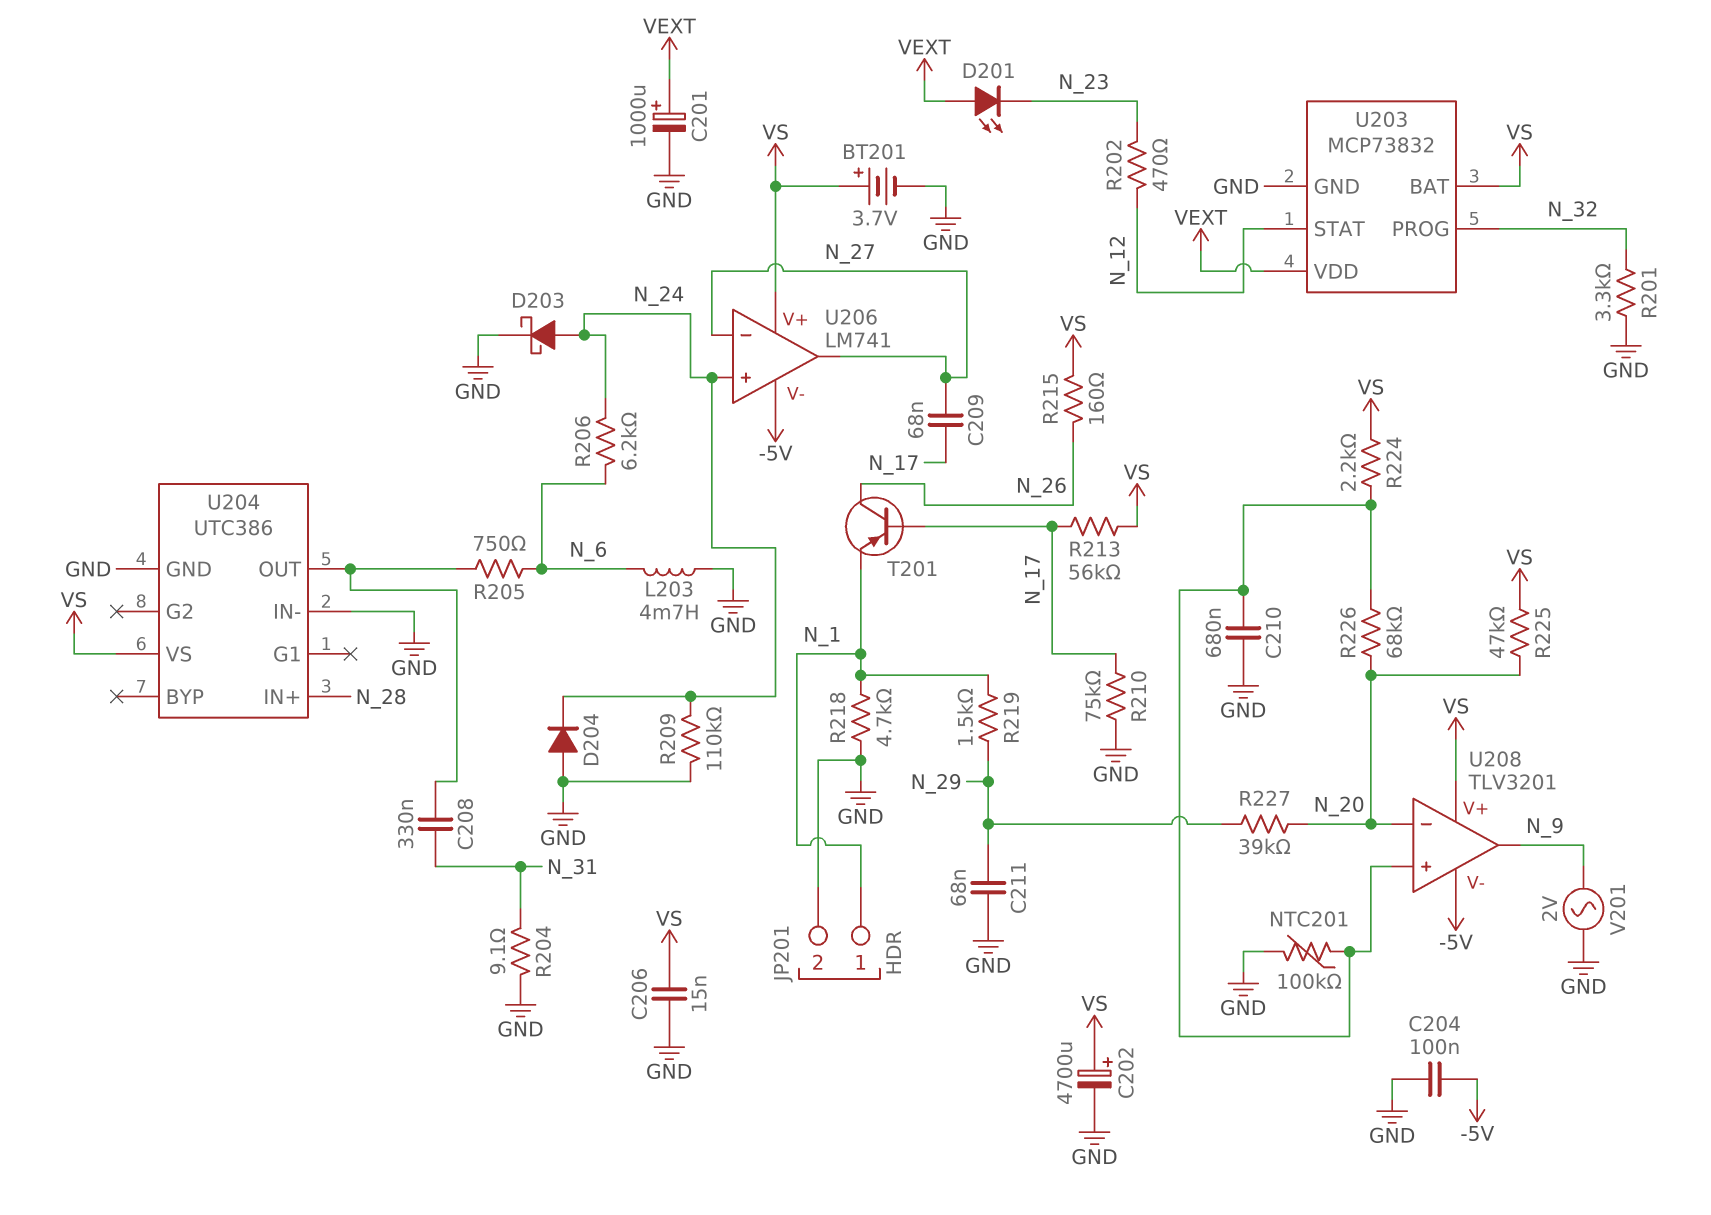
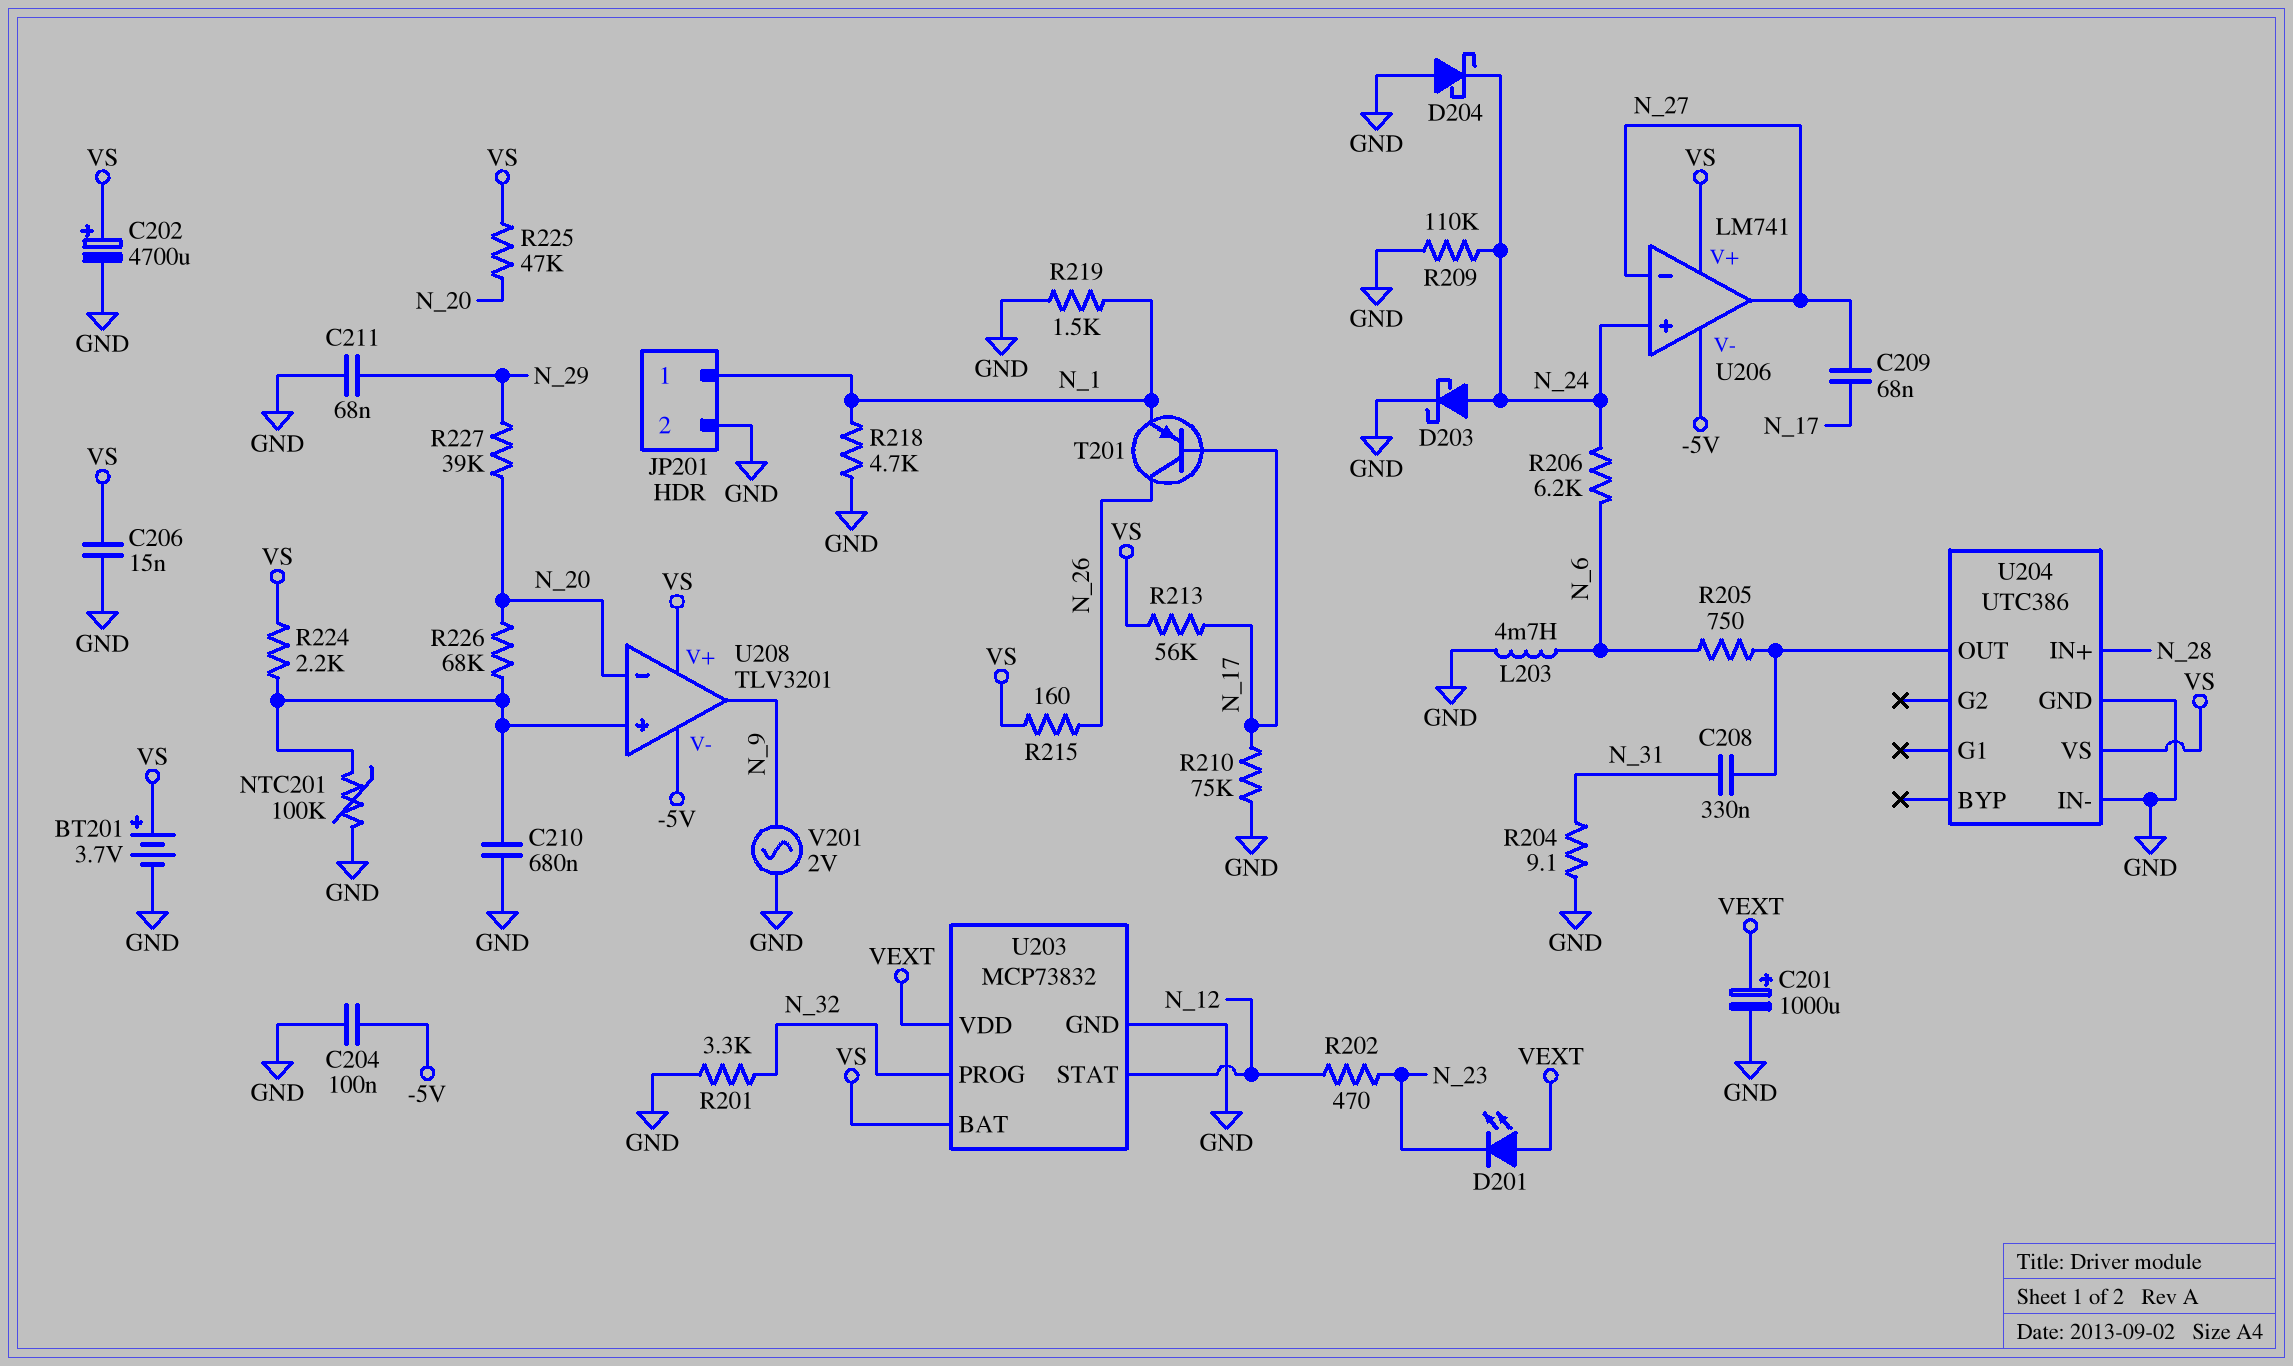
D204: diode (A GND, K N_24) -> schottky (A GND, K N_24)
R219: 1.5k (N_1, N_29) -> 1.5k (GND, N_1)

